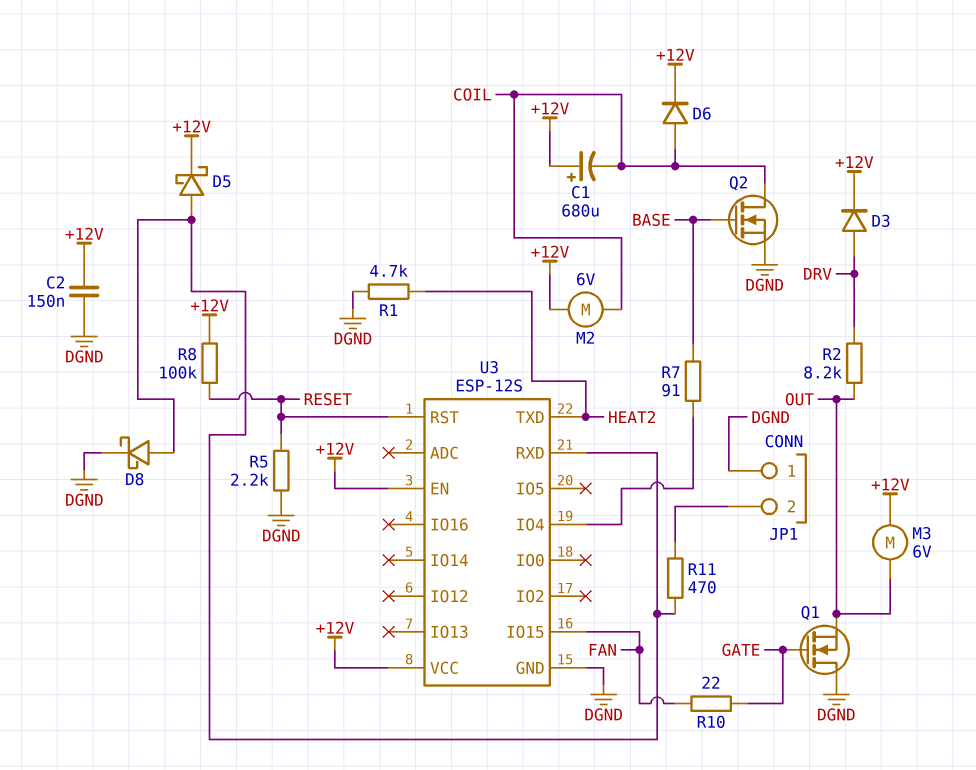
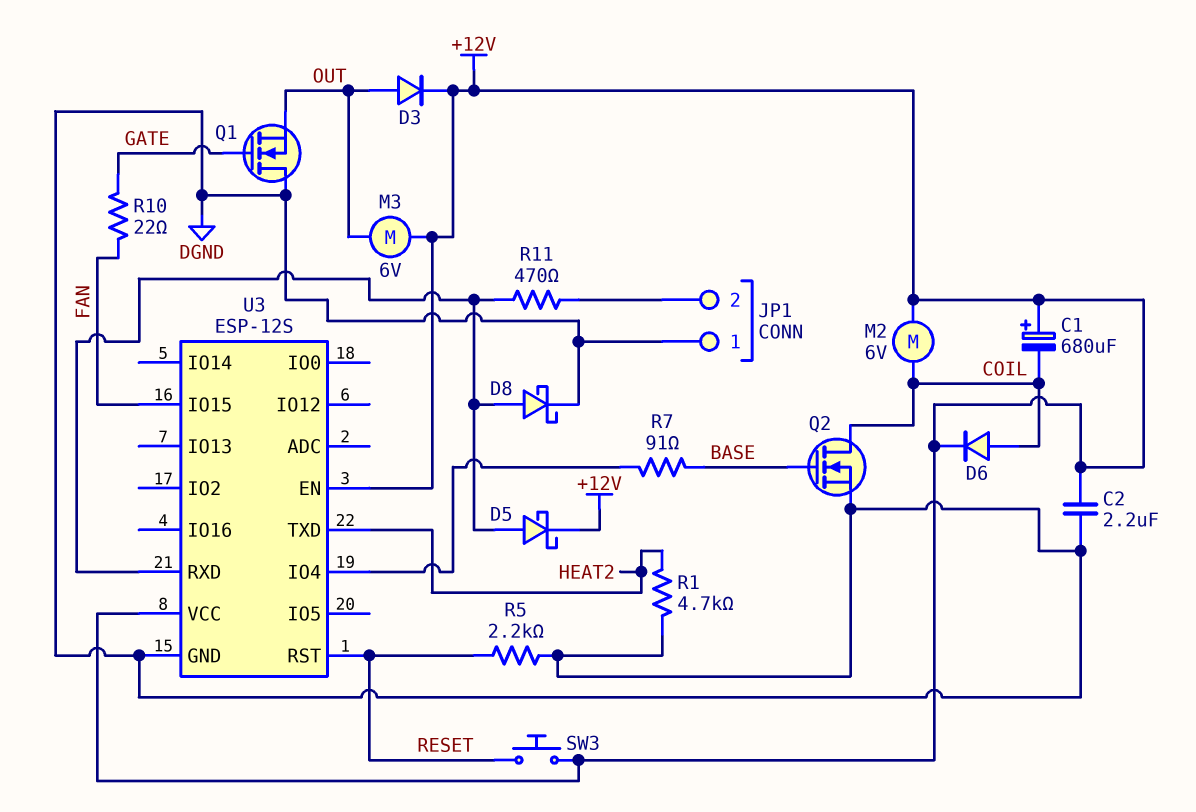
C2: 150nF (+12V, DGND) -> 2.2uF (+12V, DGND)
D3: diode (A DRV, K +12V) -> diode (A OUT, K +12V)
R2: 8.2k (DRV, OUT) -> none
R8: 100k (+12V, RESET) -> none
SW3: none -> button (+12V, RESET)

